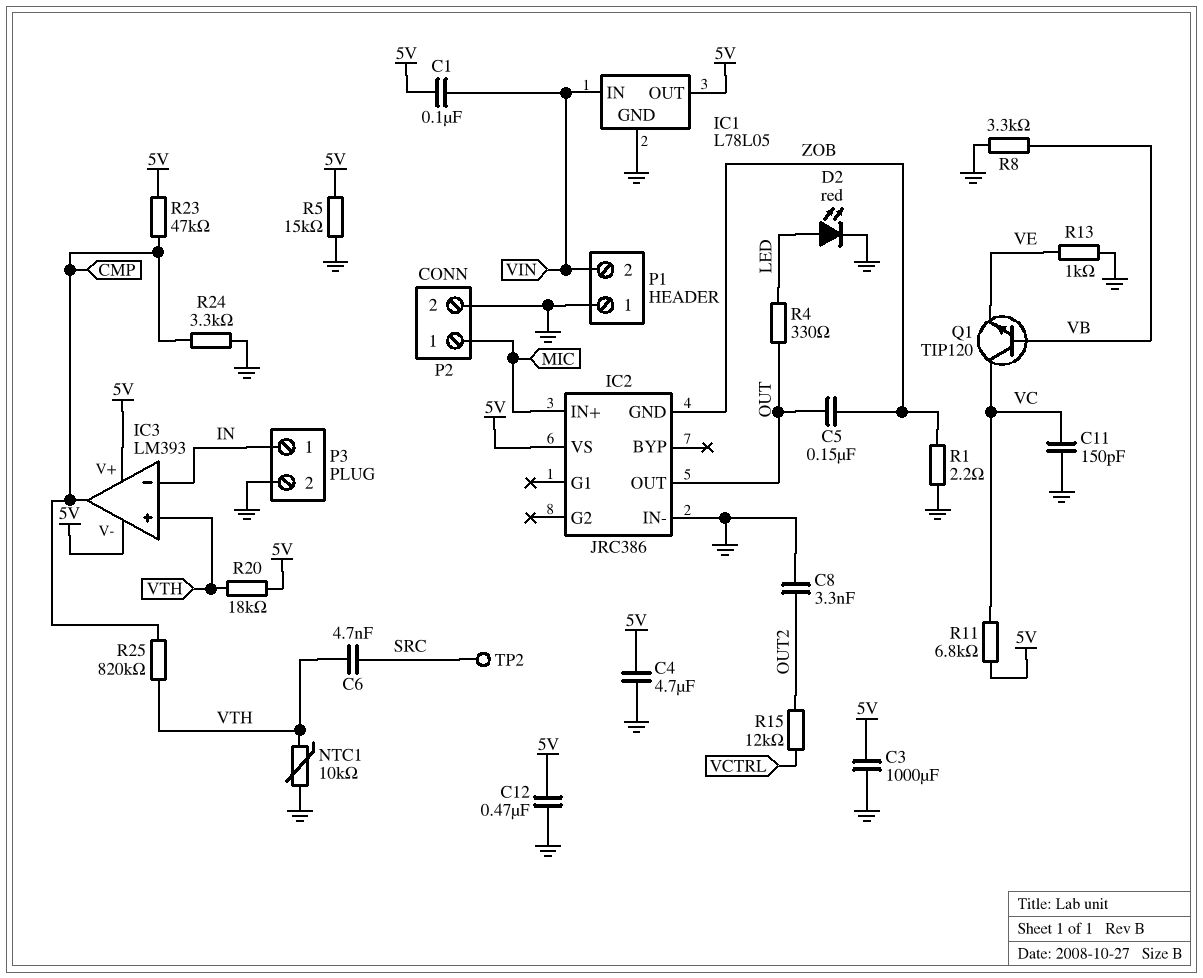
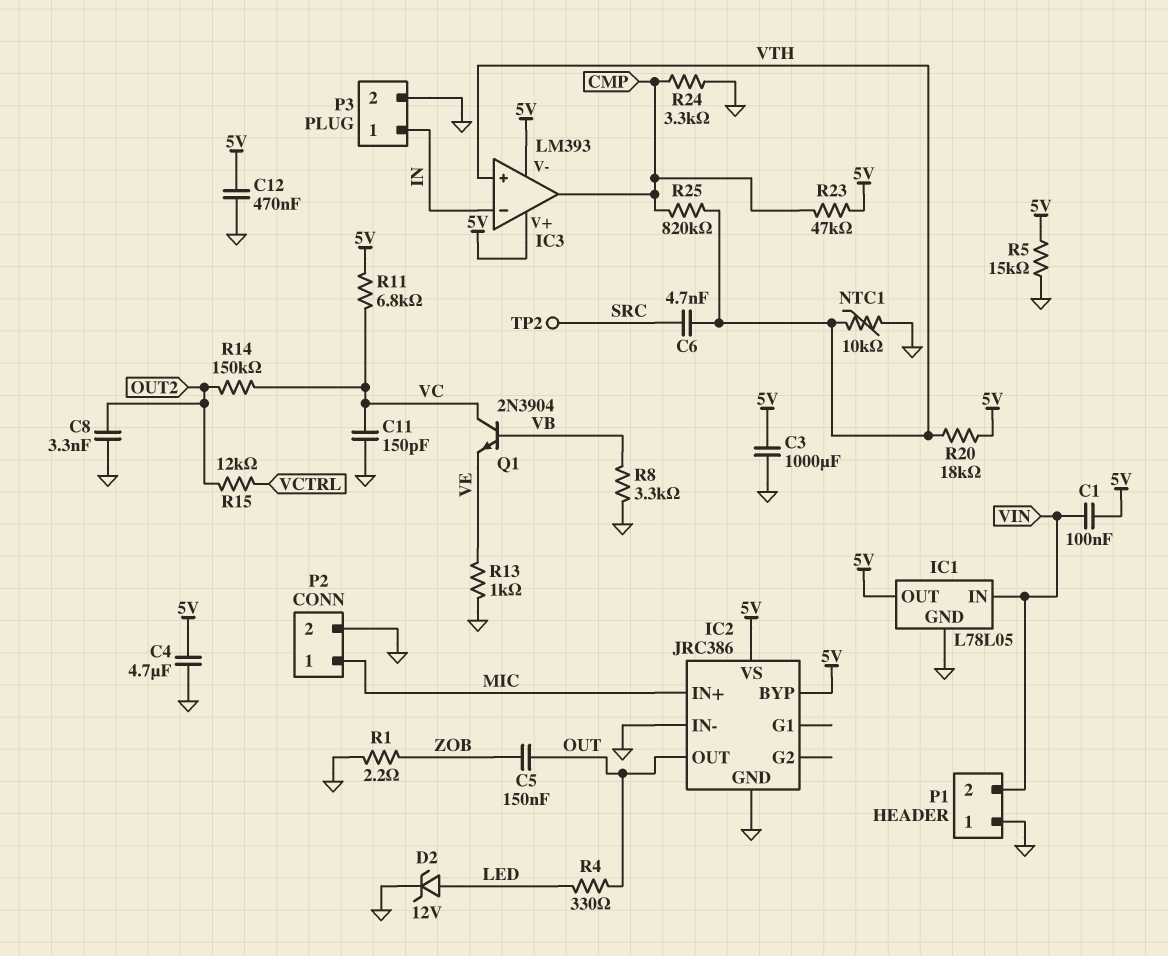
D2: LED red (A LED, K GND) -> zener 12V (A LED, K GND)
IC2 pin BYP: none -> 5V
IC2 pin GND: ZOB -> GND
Q1: NPN TIP120 (B VB, C VC, E VE) -> NPN 2N3904 (B VB, C VC, E VE)
R14: none -> 150k (OUT2, VC)

